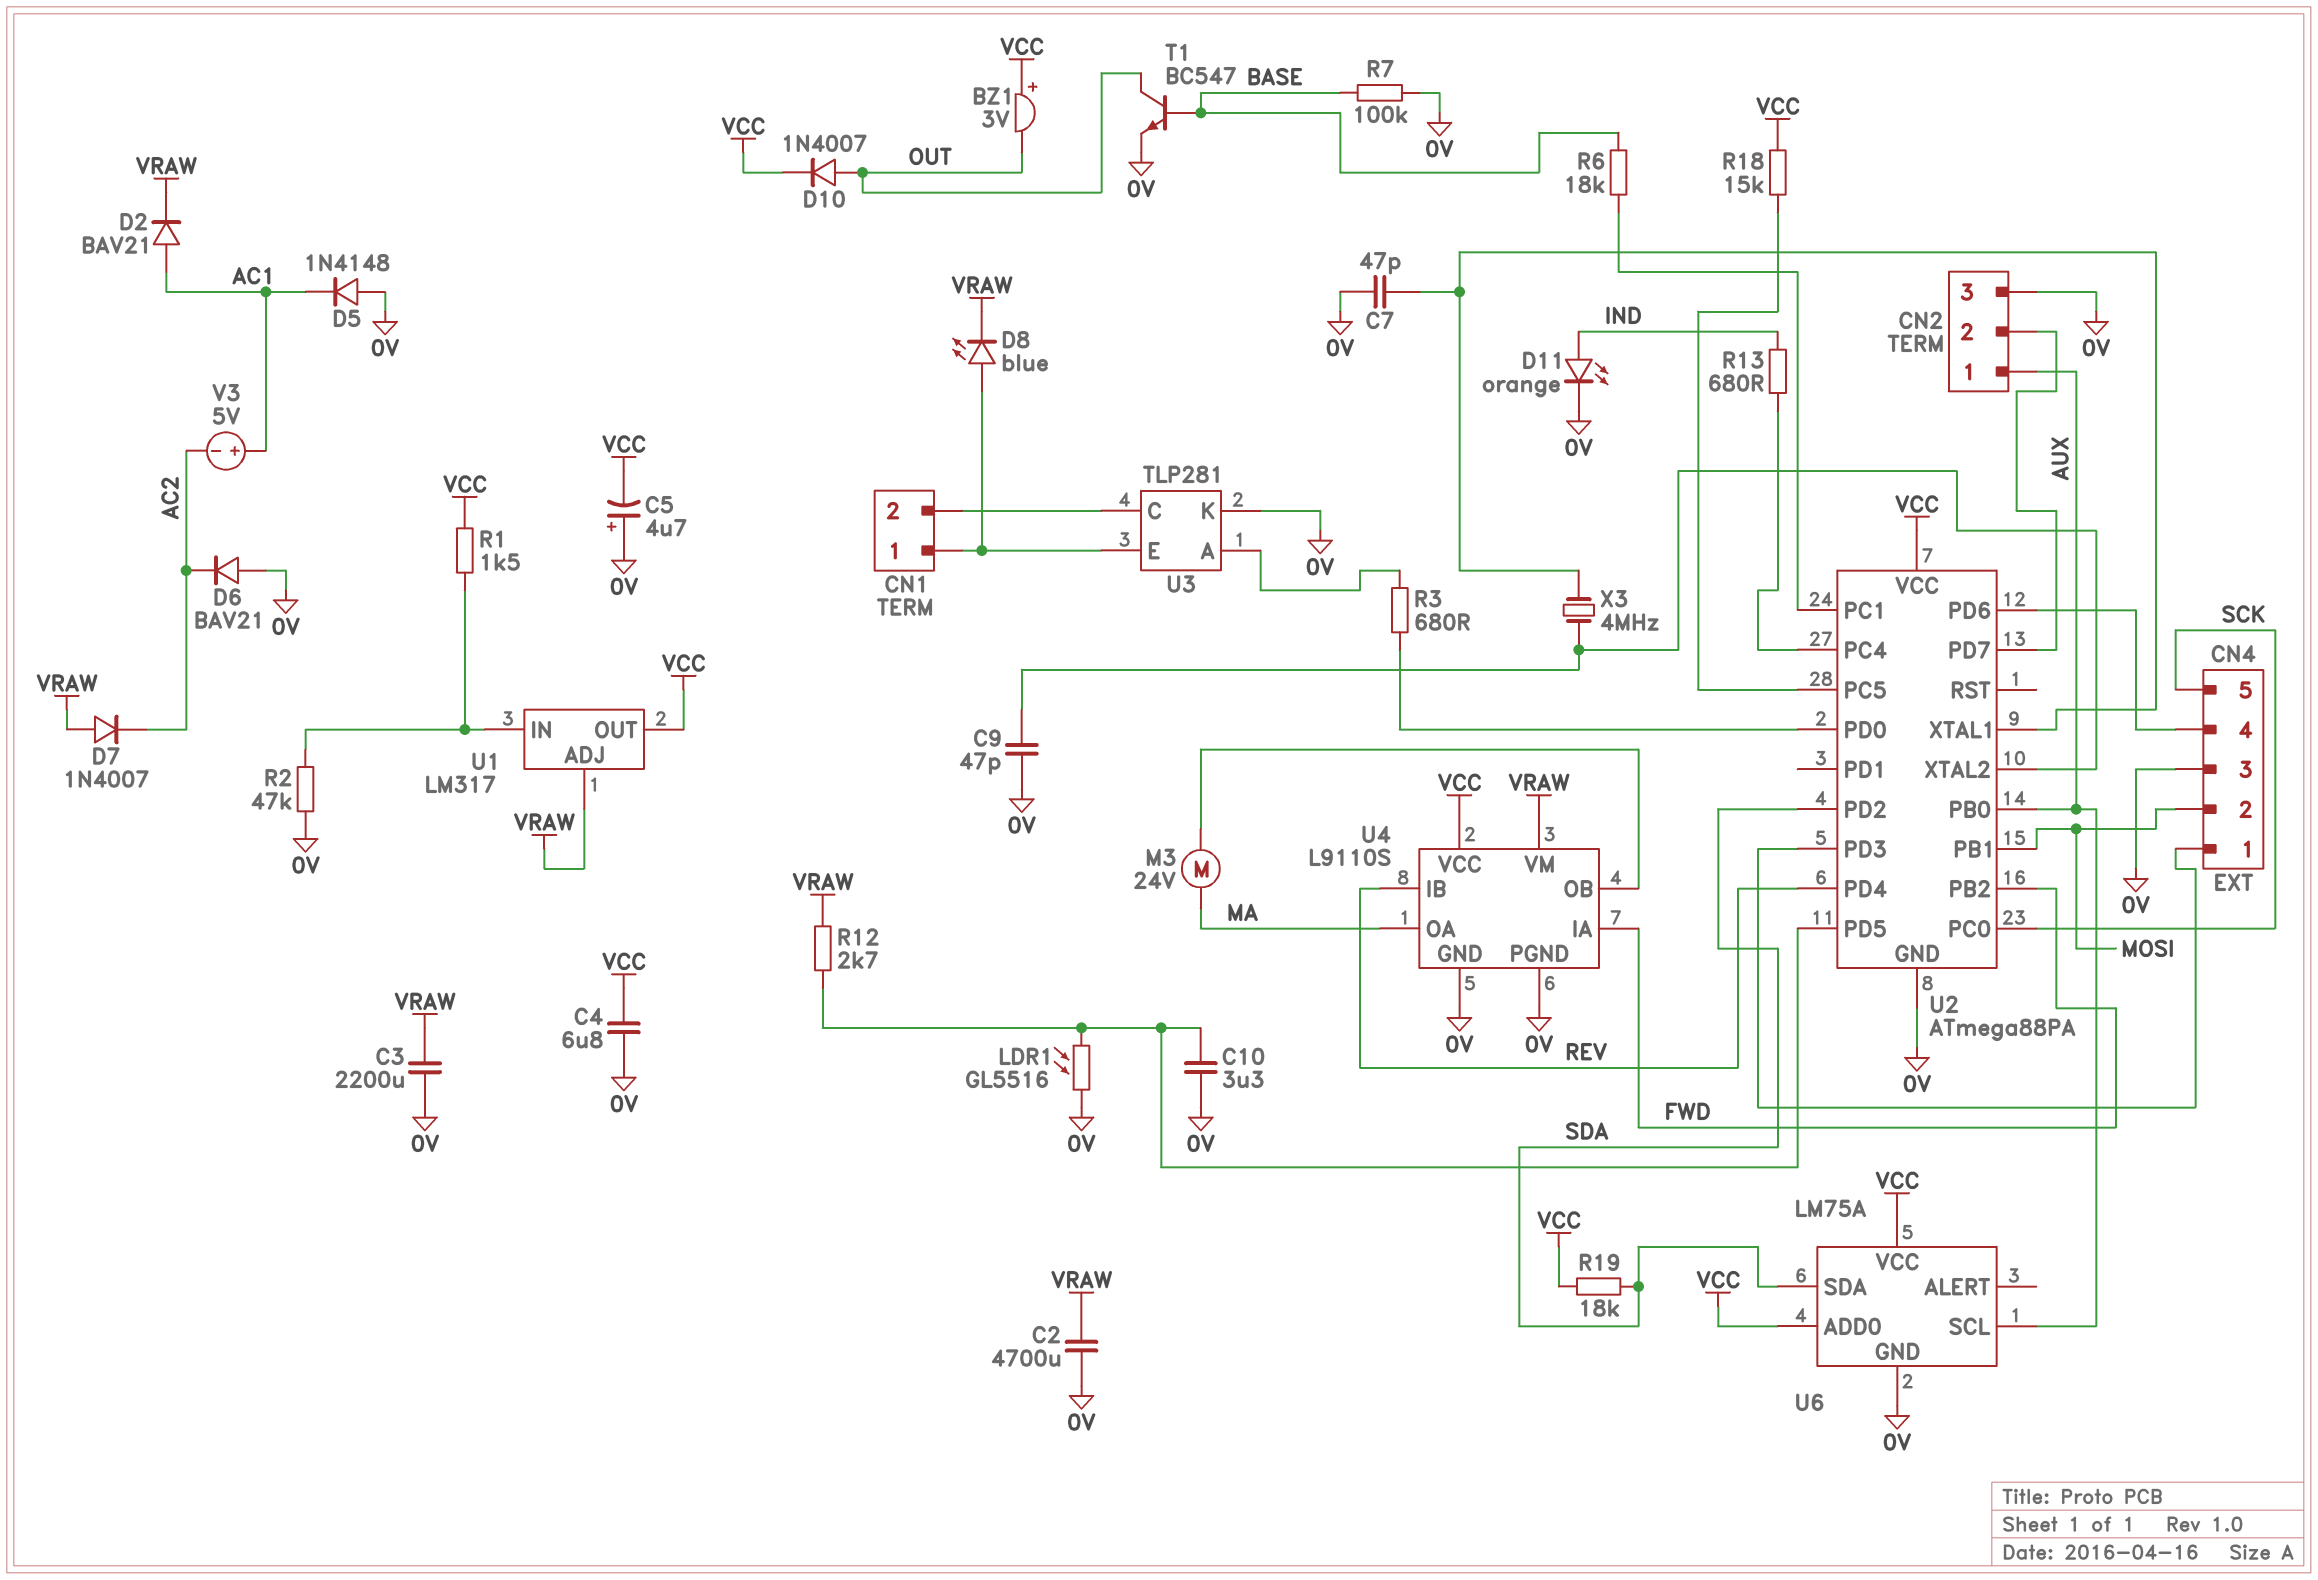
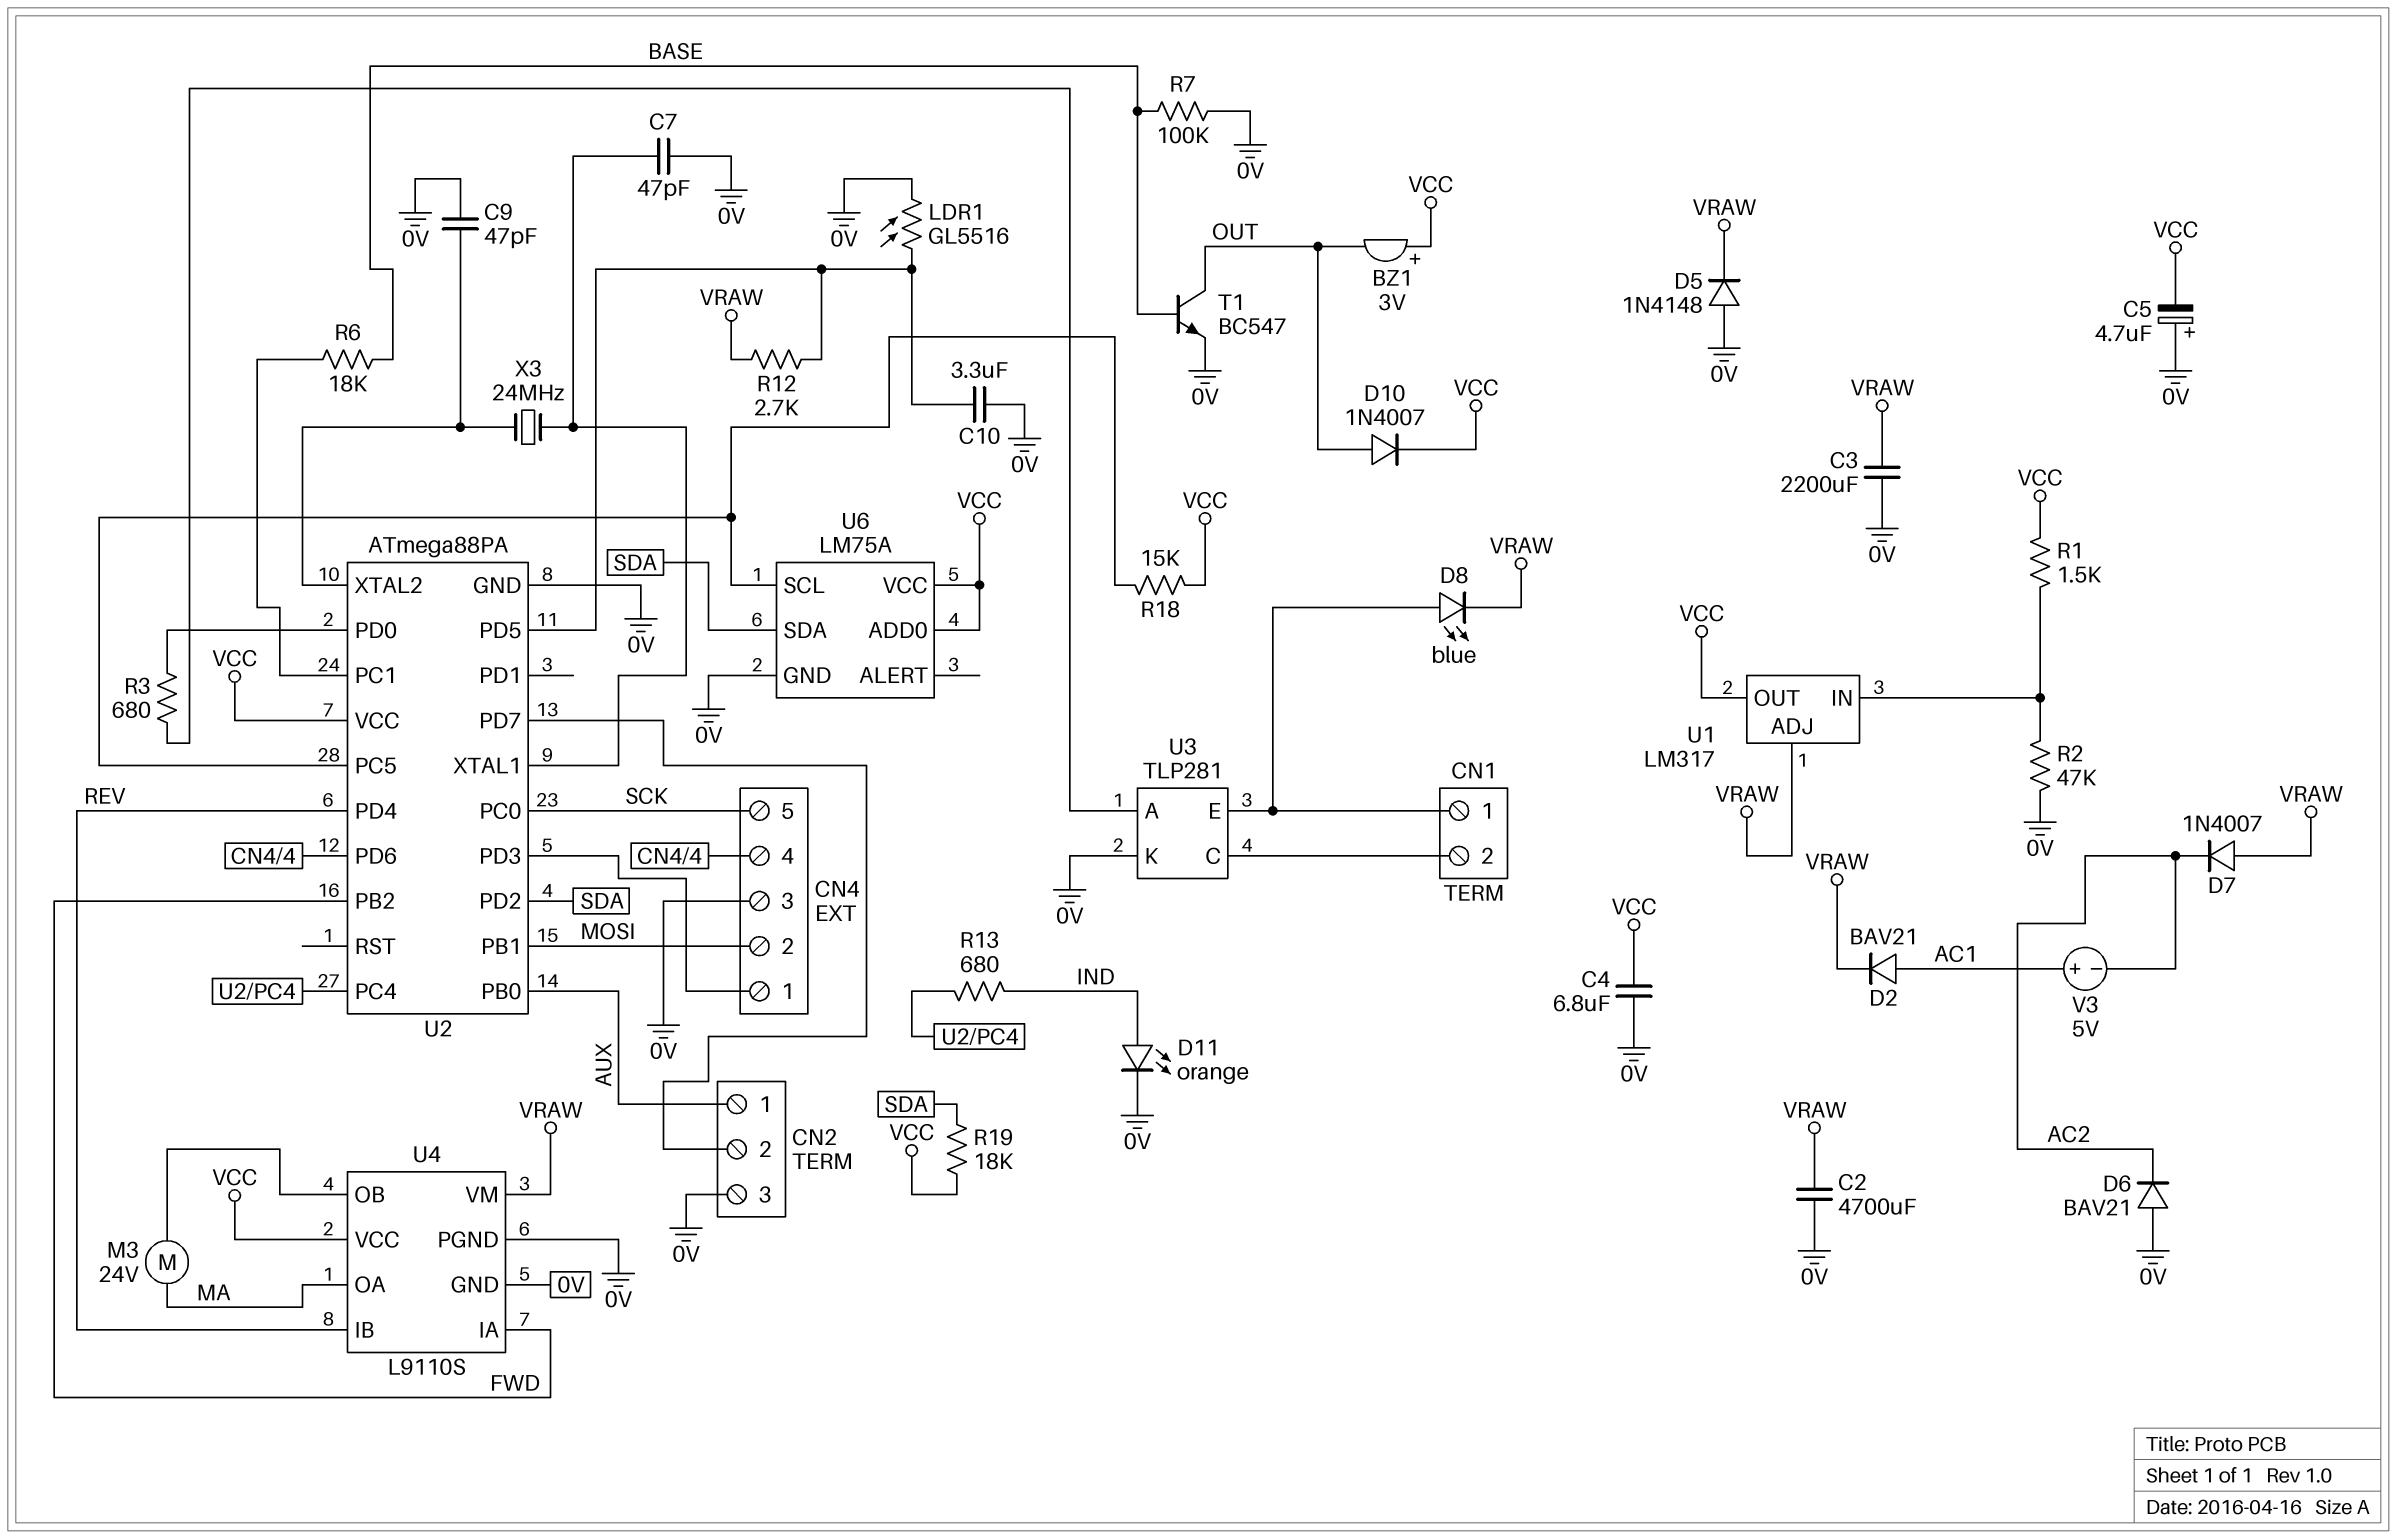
D5: diode 1N4148 (A 0V, K AC1) -> diode 1N4148 (A 0V, K VRAW)
U6 pin SCL: AUX -> U2/PC5
X3: 4MHz (U2/XTAL1, U2/XTAL2) -> 24MHz (U2/XTAL1, U2/XTAL2)

